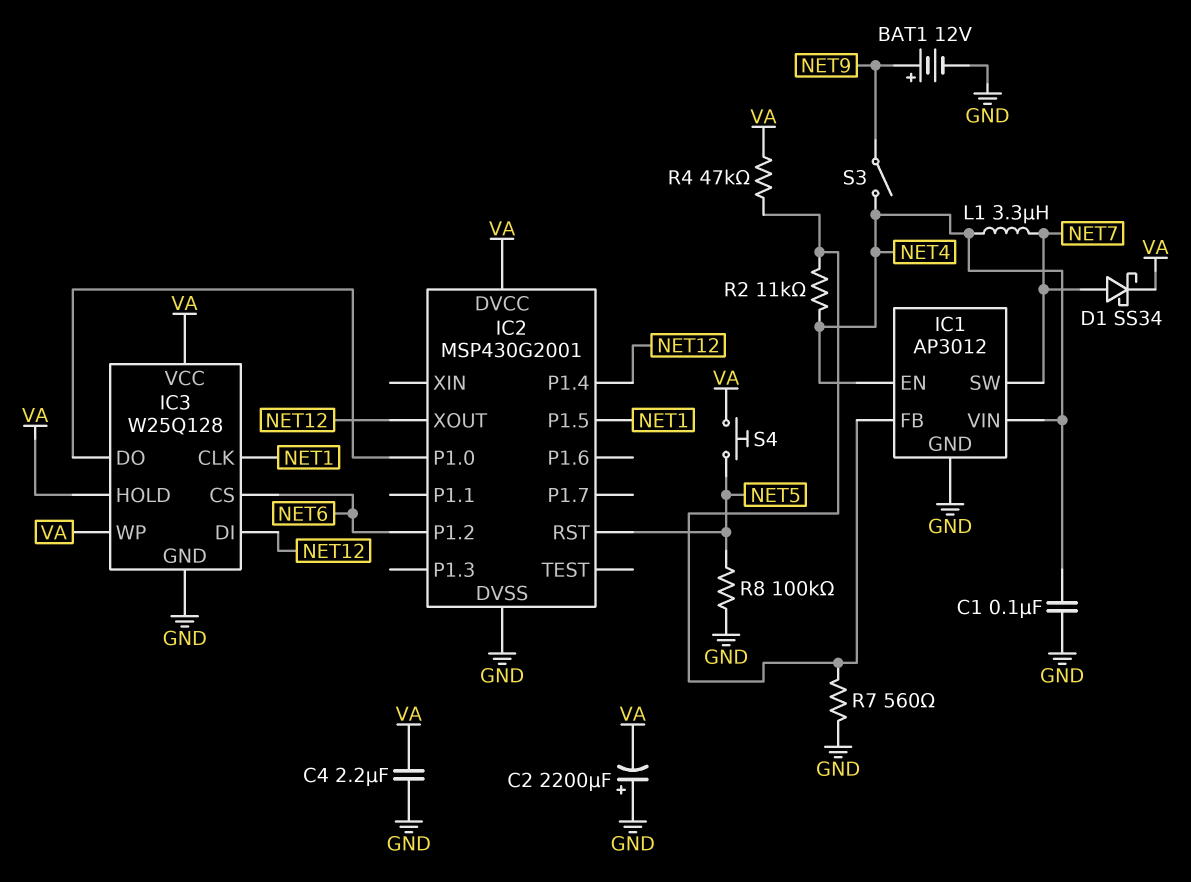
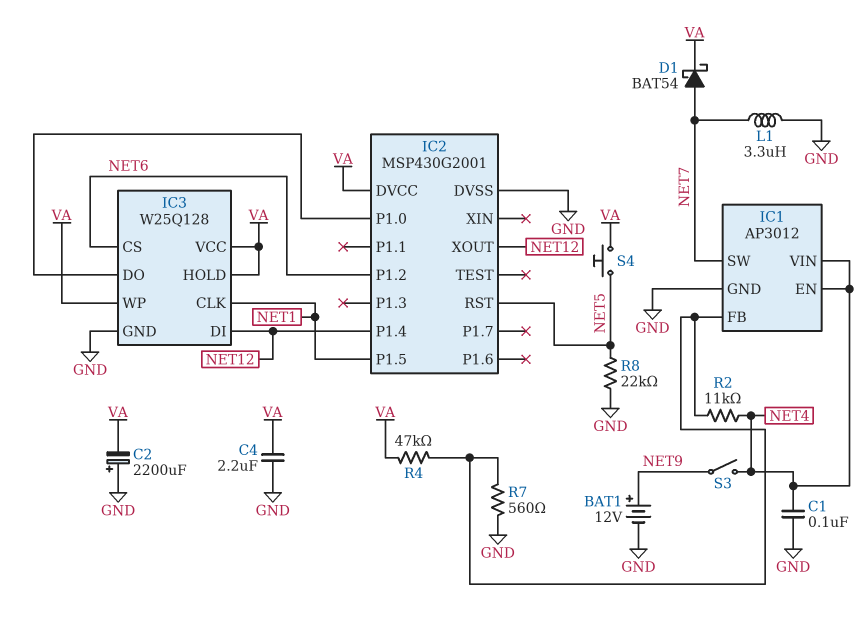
D1: schottky SS34 (A NET7, K VA) -> schottky BAT54 (A NET7, K VA)
L1: 3.3uH (NET4, NET7) -> 3.3uH (GND, NET7)
R8: 100k (GND, NET5) -> 22k (GND, NET5)

